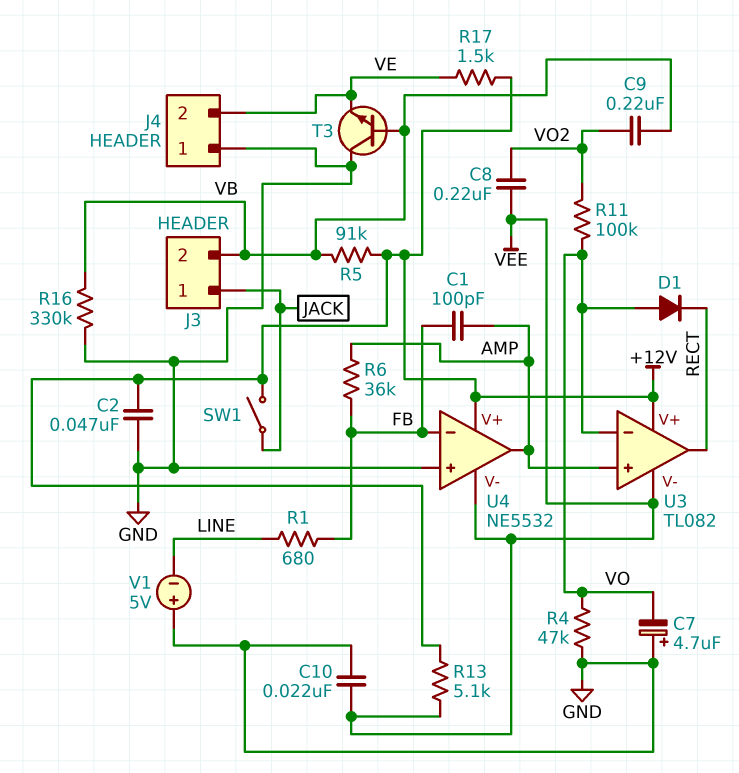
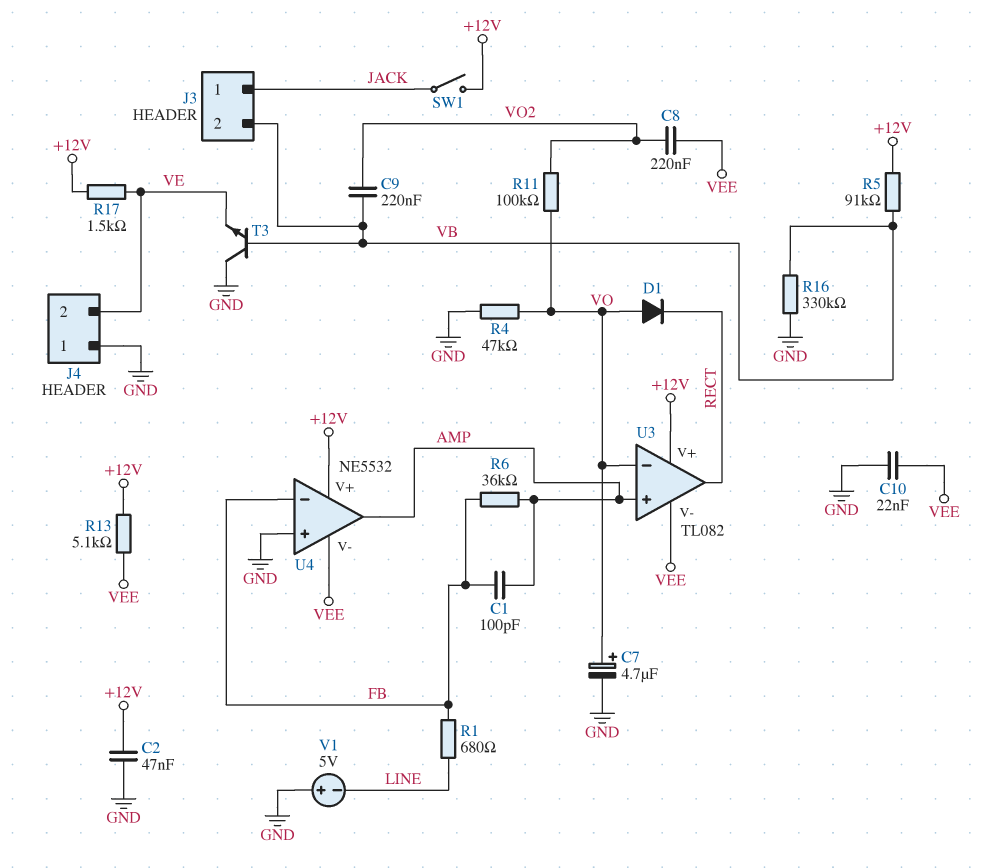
C7: 4.7uF (plus GND, minus VO) -> 4.7uF (plus VO, minus GND)

